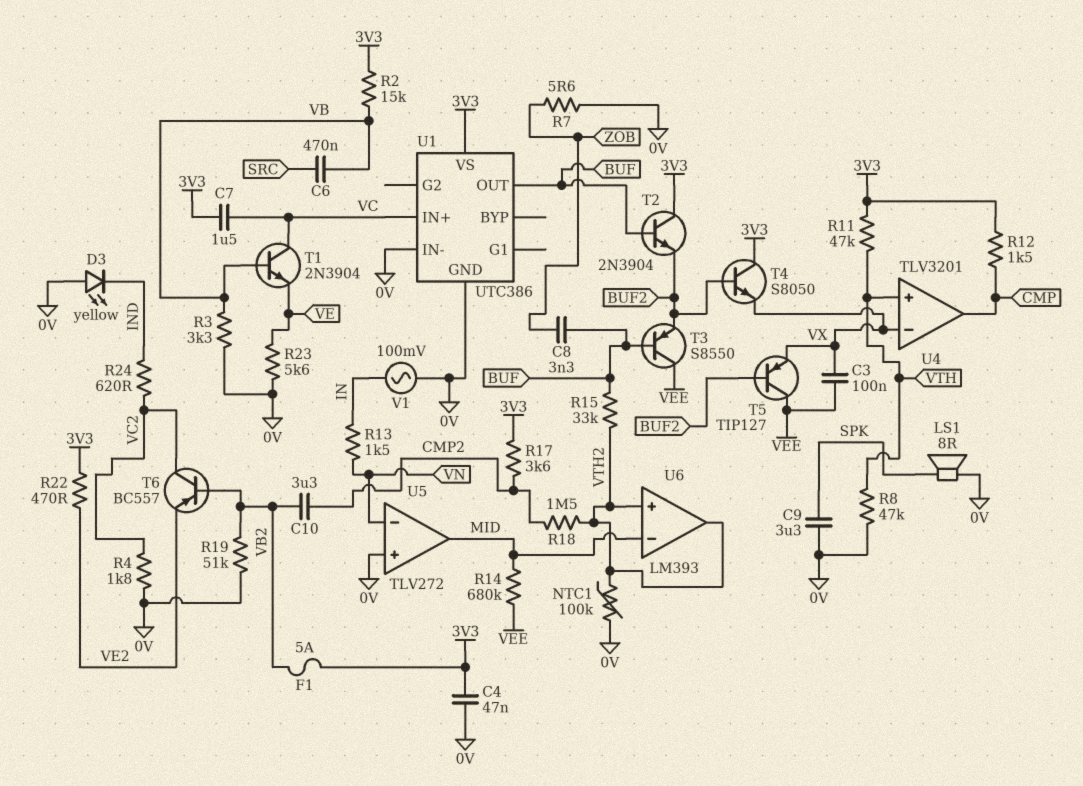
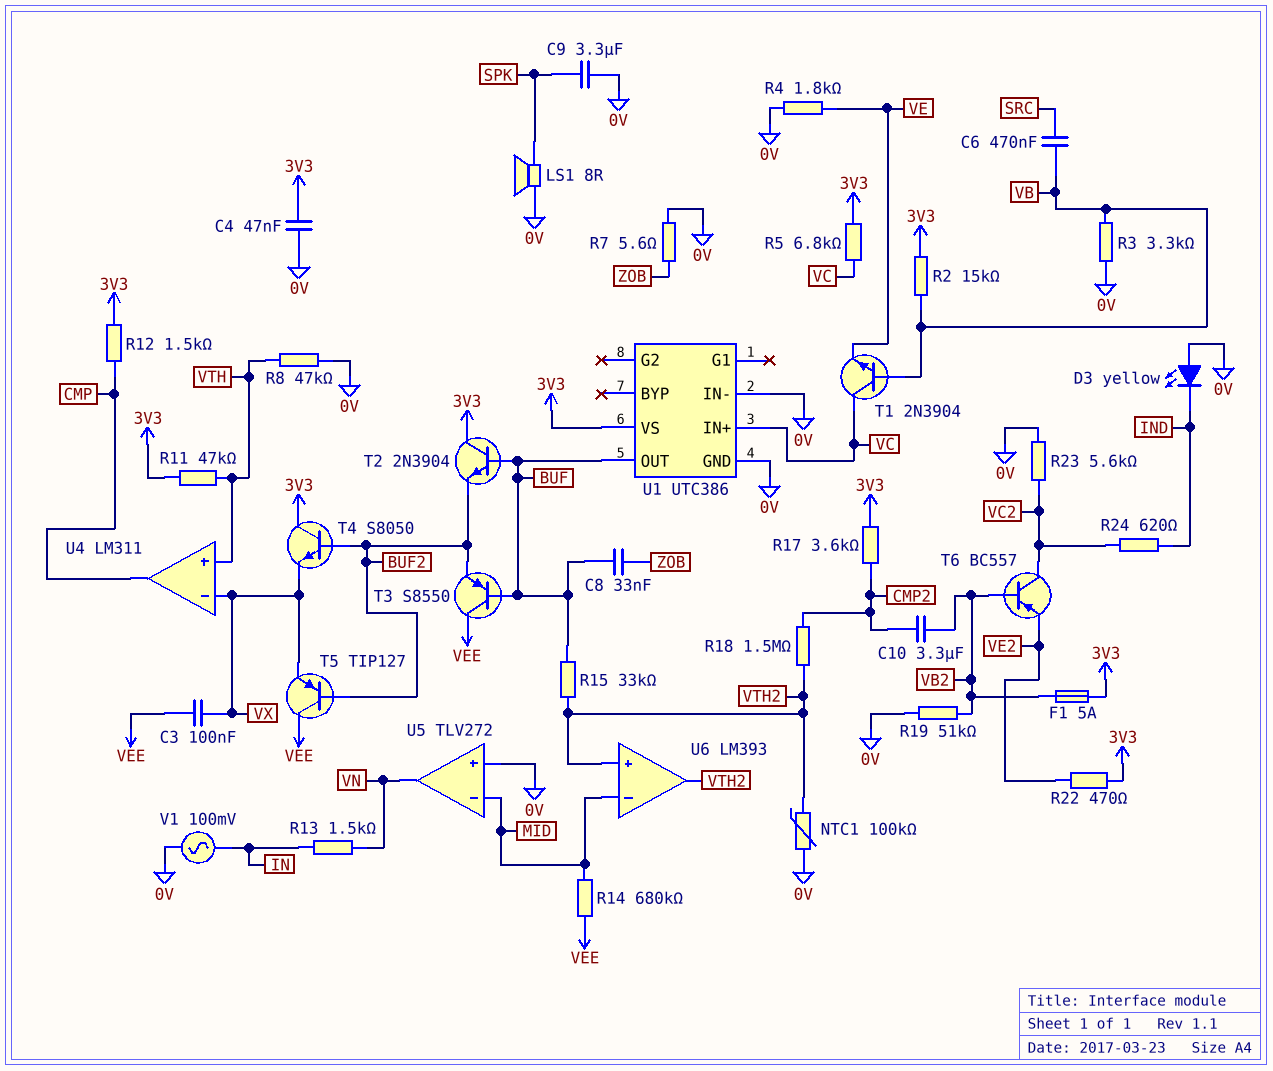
C7: 1.5uF (3V3, VC) -> none
C8: 3.3nF (BUF, ZOB) -> 33nF (BUF, ZOB)
R4: 1.8k (0V, VC2) -> 1.8k (0V, VE)
R5: none -> 6.8k (3V3, VC)
R23: 5.6k (0V, VE) -> 5.6k (0V, VC2)
U4: TLV3201 -> LM311
U5 pin in-: VN -> MID
U5 pin out: MID -> VN

